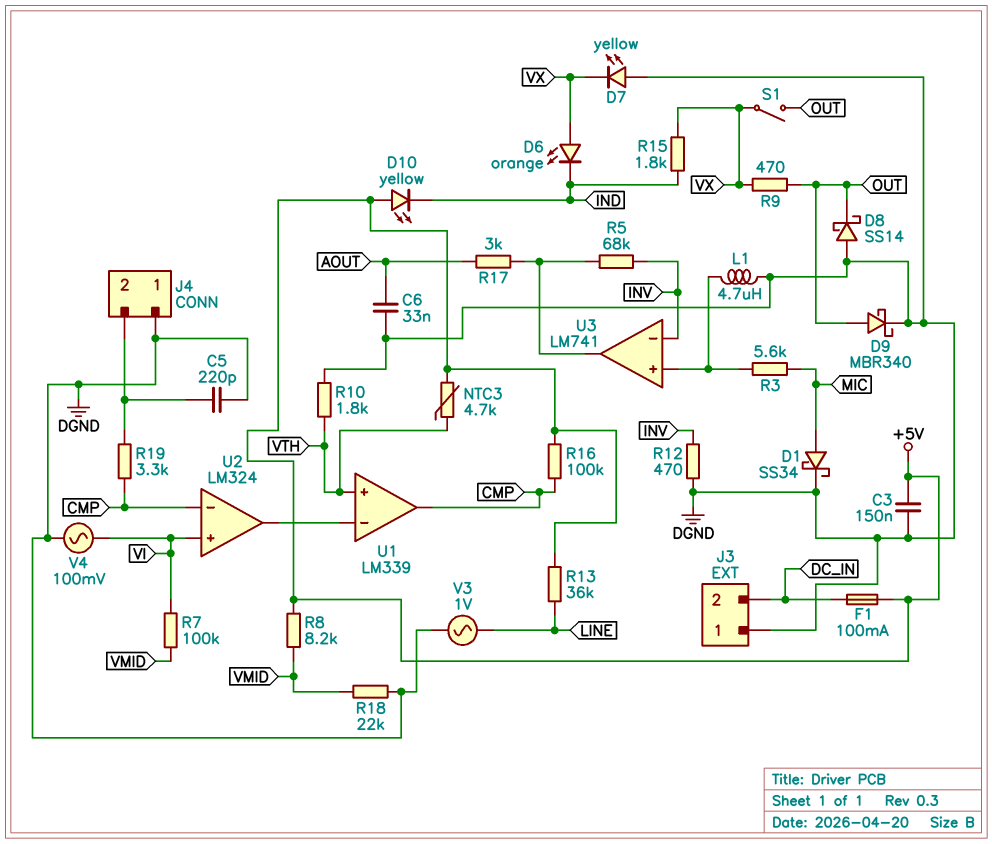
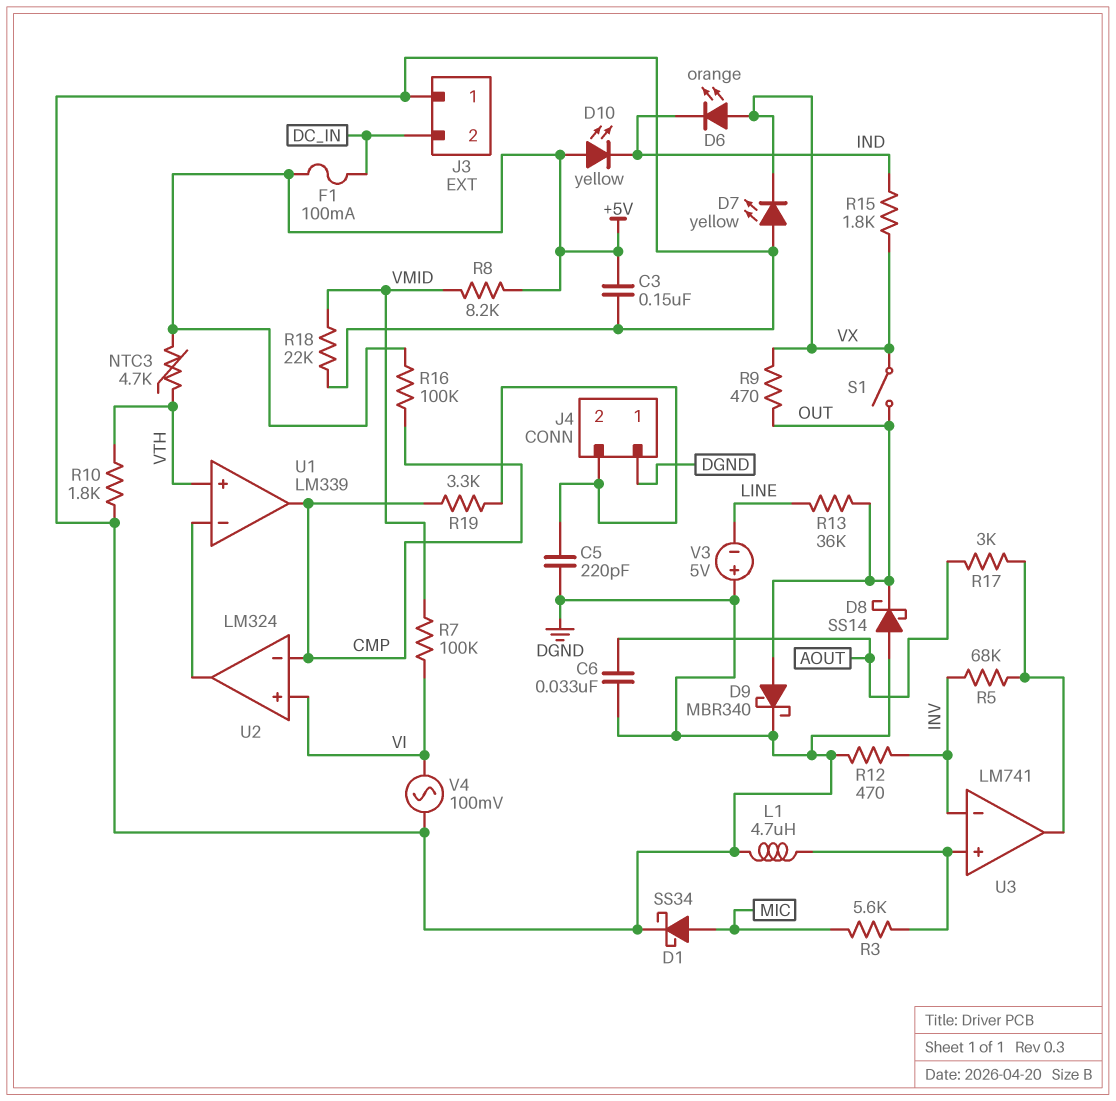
R13: 36k (+5V, LINE) -> 36k (LINE, OUT)
V3: AC 1V (DGND, LINE) -> 5V (plus DGND, minus LINE)

